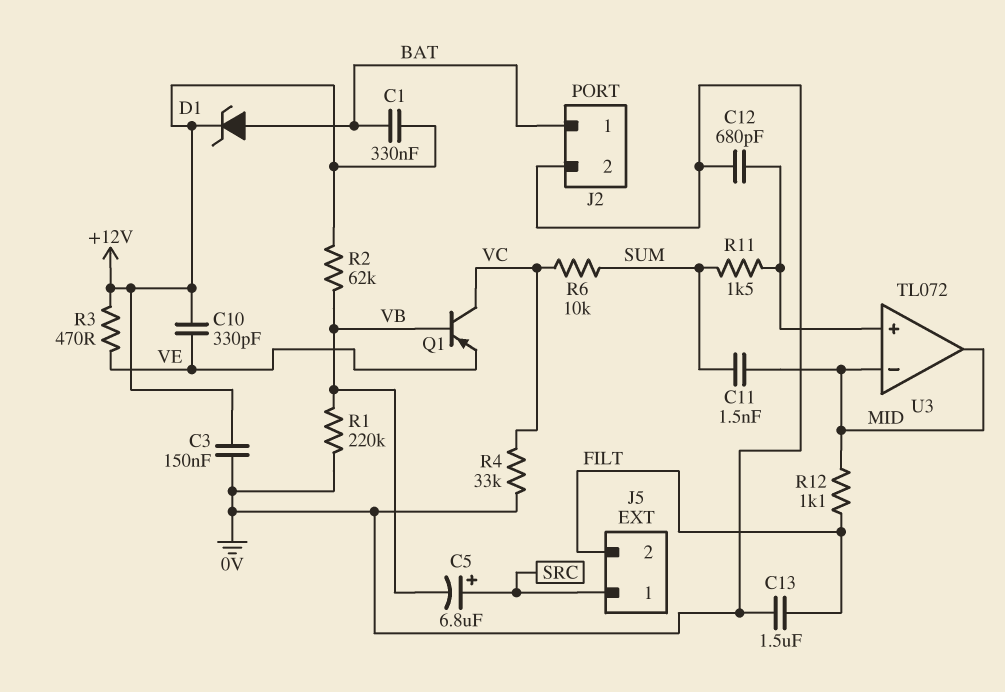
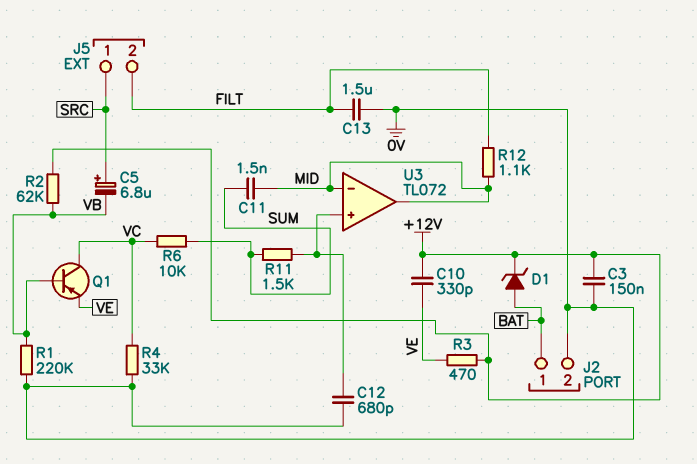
C1: 330nF (+12V, BAT) -> none

